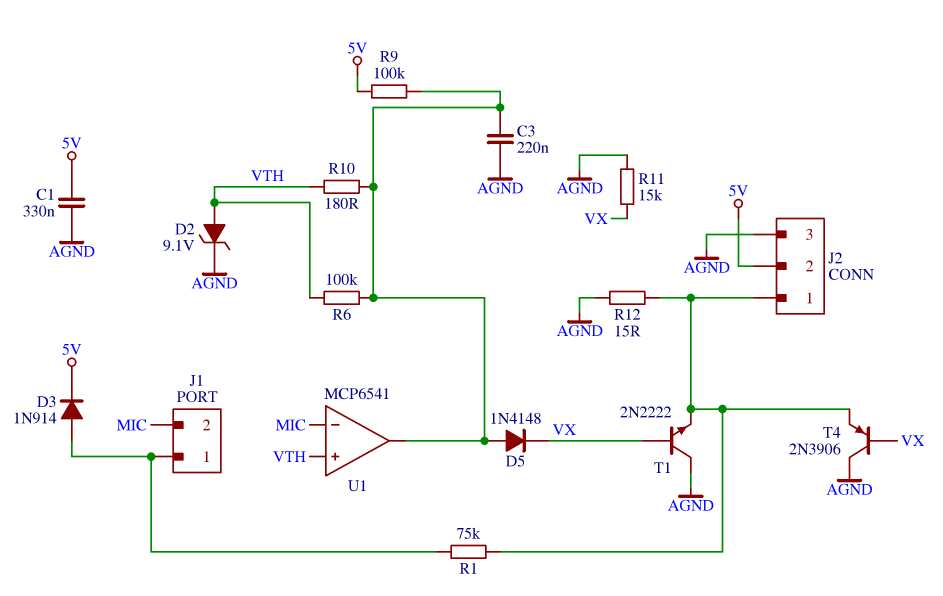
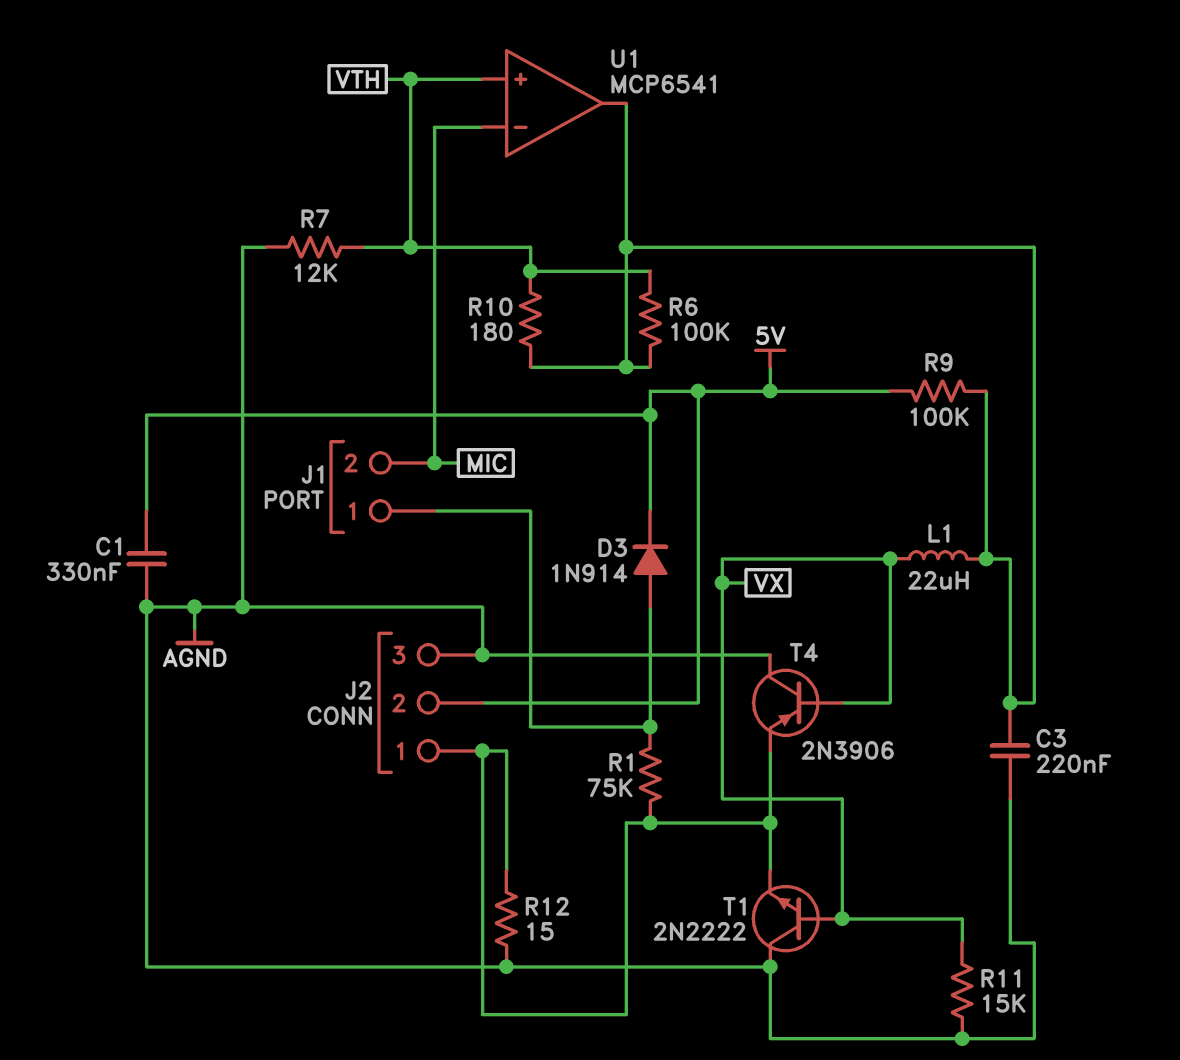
D2: zener 9.1V (A VTH, K AGND) -> none
D5: diode 1N4148 (A U1/out, K VX) -> none
L1: none -> 22uH (U1/out, VX)
R7: none -> 12k (AGND, VTH)

